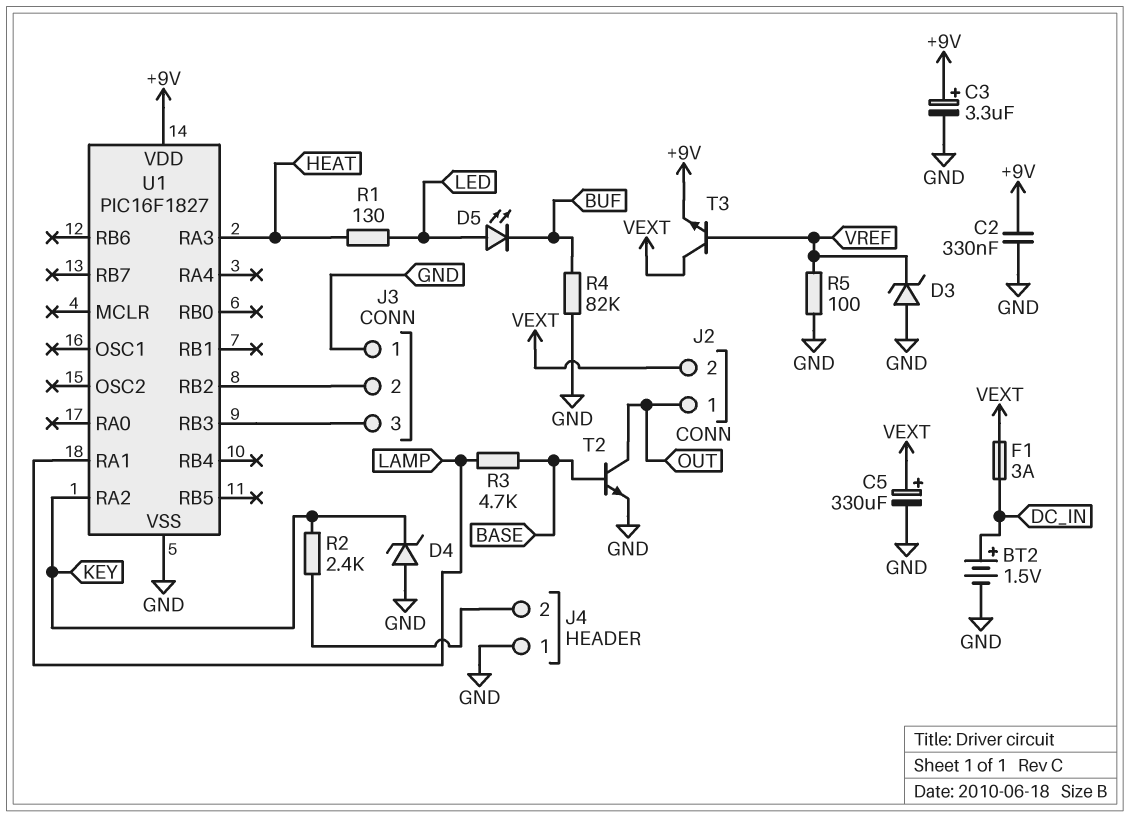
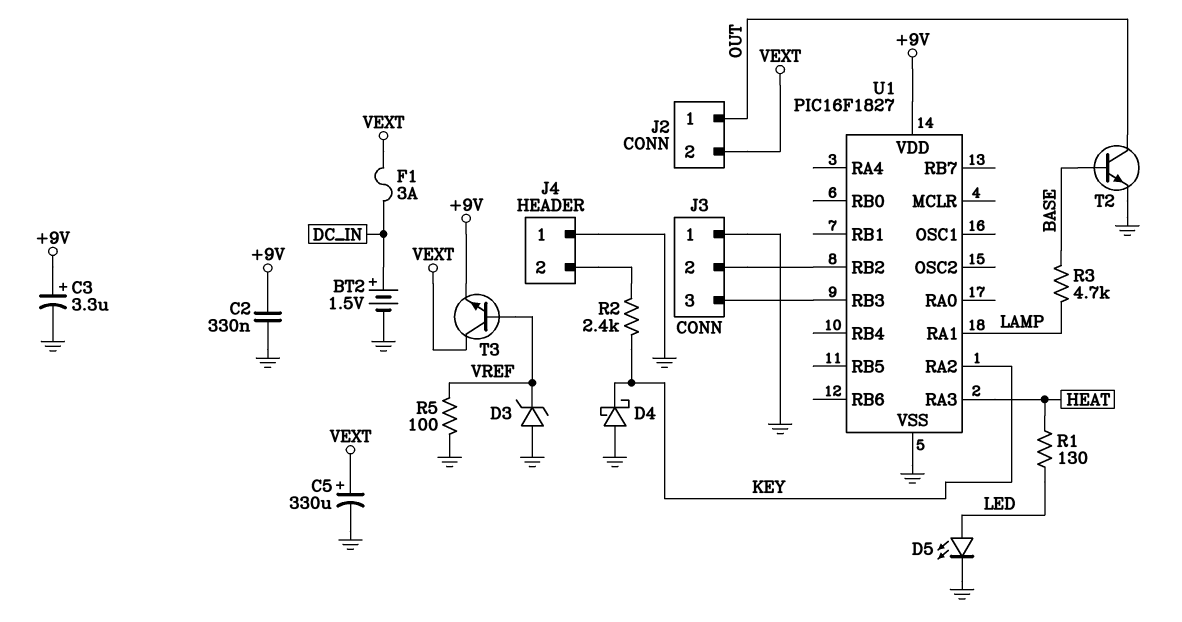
D4: zener (A GND, K KEY) -> schottky (A GND, K KEY)
D5: LED (A LED, K BUF) -> LED (A LED, K GND)
R4: 82k (BUF, GND) -> none

